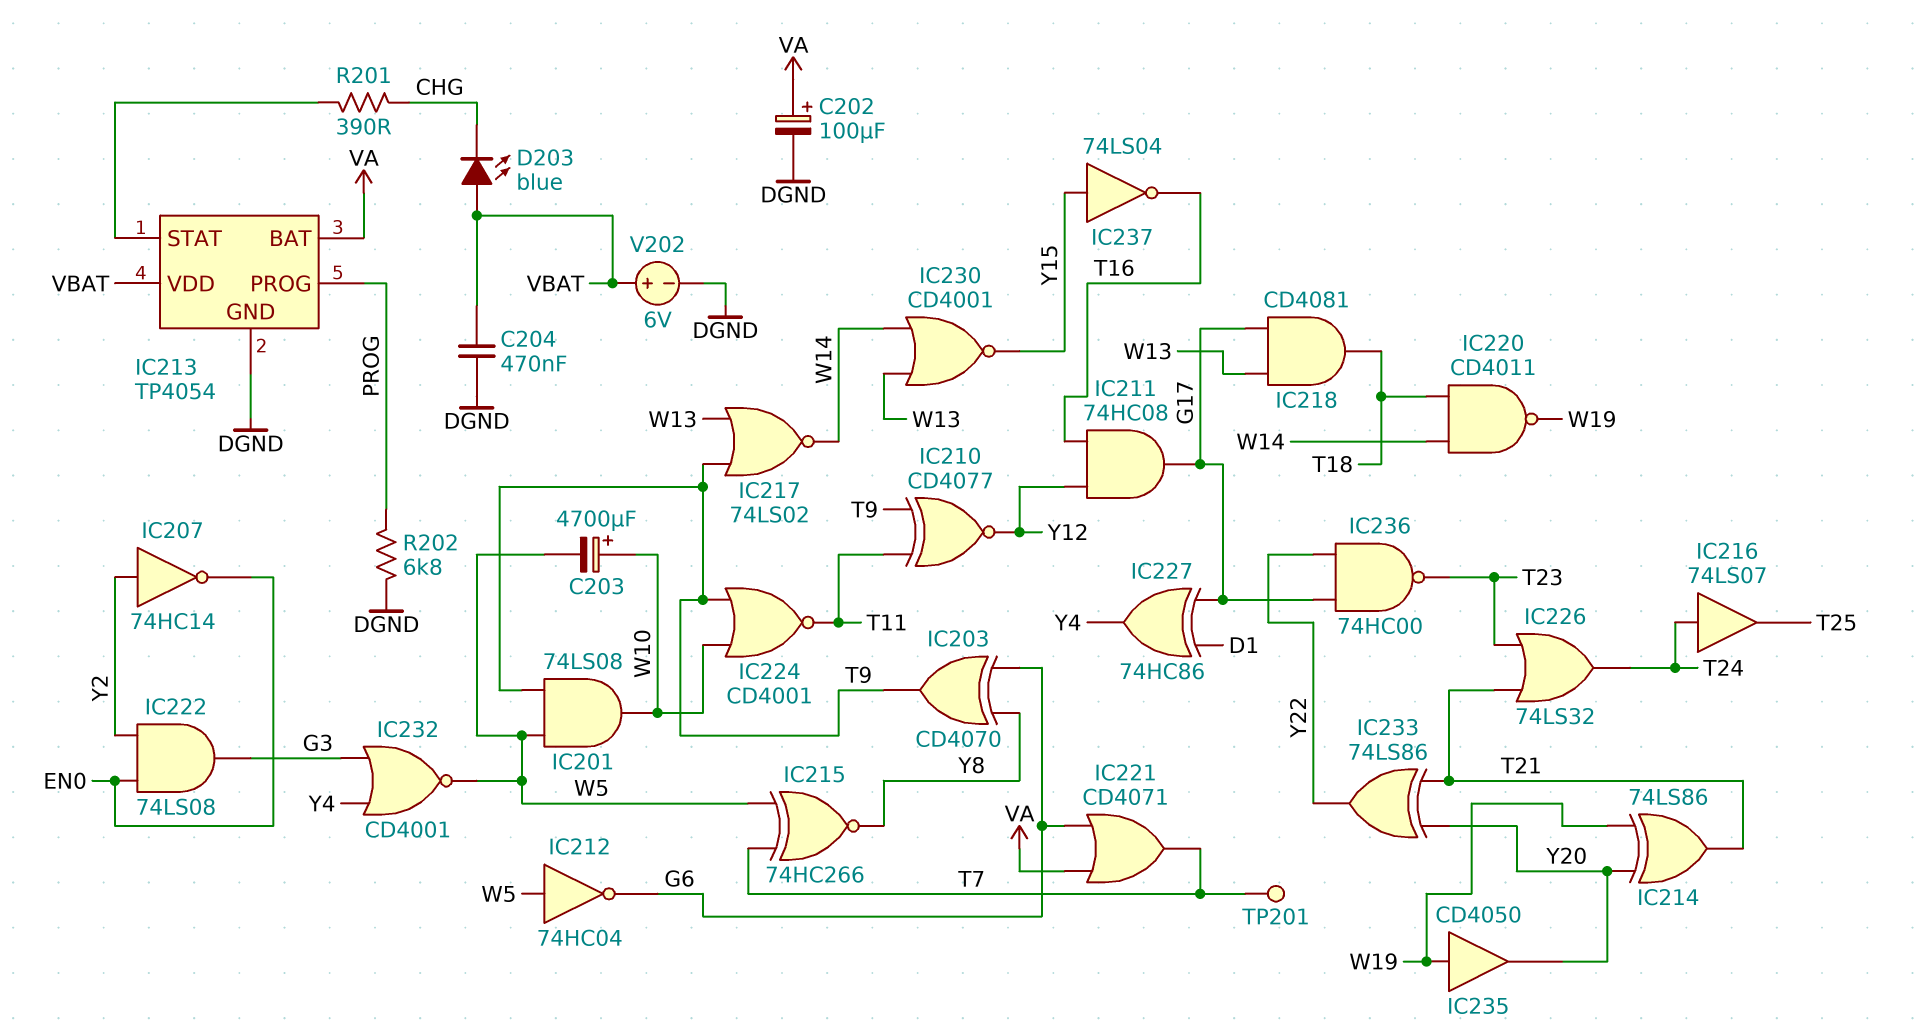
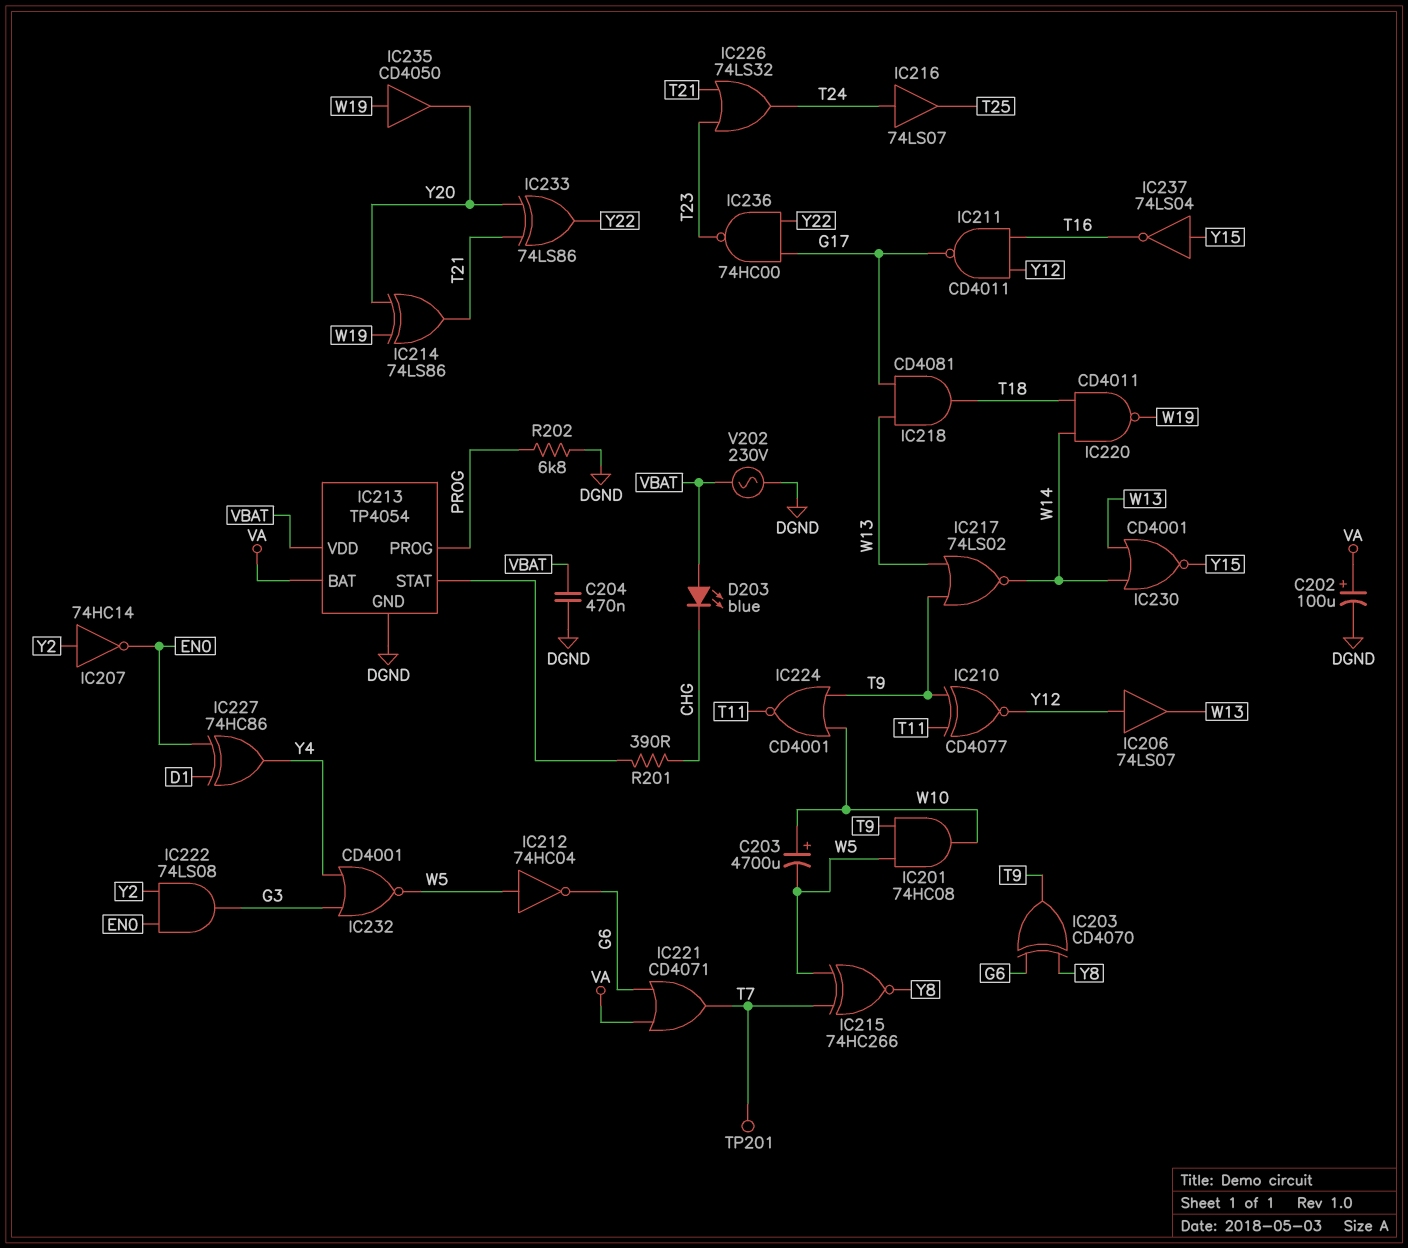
IC201: AND 74LS08 (in T9, in W5, out W10) -> AND 74HC08 (in T9, in W5, out W10)
IC206: none -> buffer 74LS07 (in Y12, out W13)
IC211: AND 74HC08 (in T16, in Y12, out G17) -> NAND CD4011 (in T16, in Y12, out G17)
IC227: XOR 74HC86 (in D1, in G17, out Y4) -> XOR 74HC86 (in D1, in EN0, out Y4)
V202: 6V (plus VBAT, minus DGND) -> AC 230V (DGND, VBAT)

